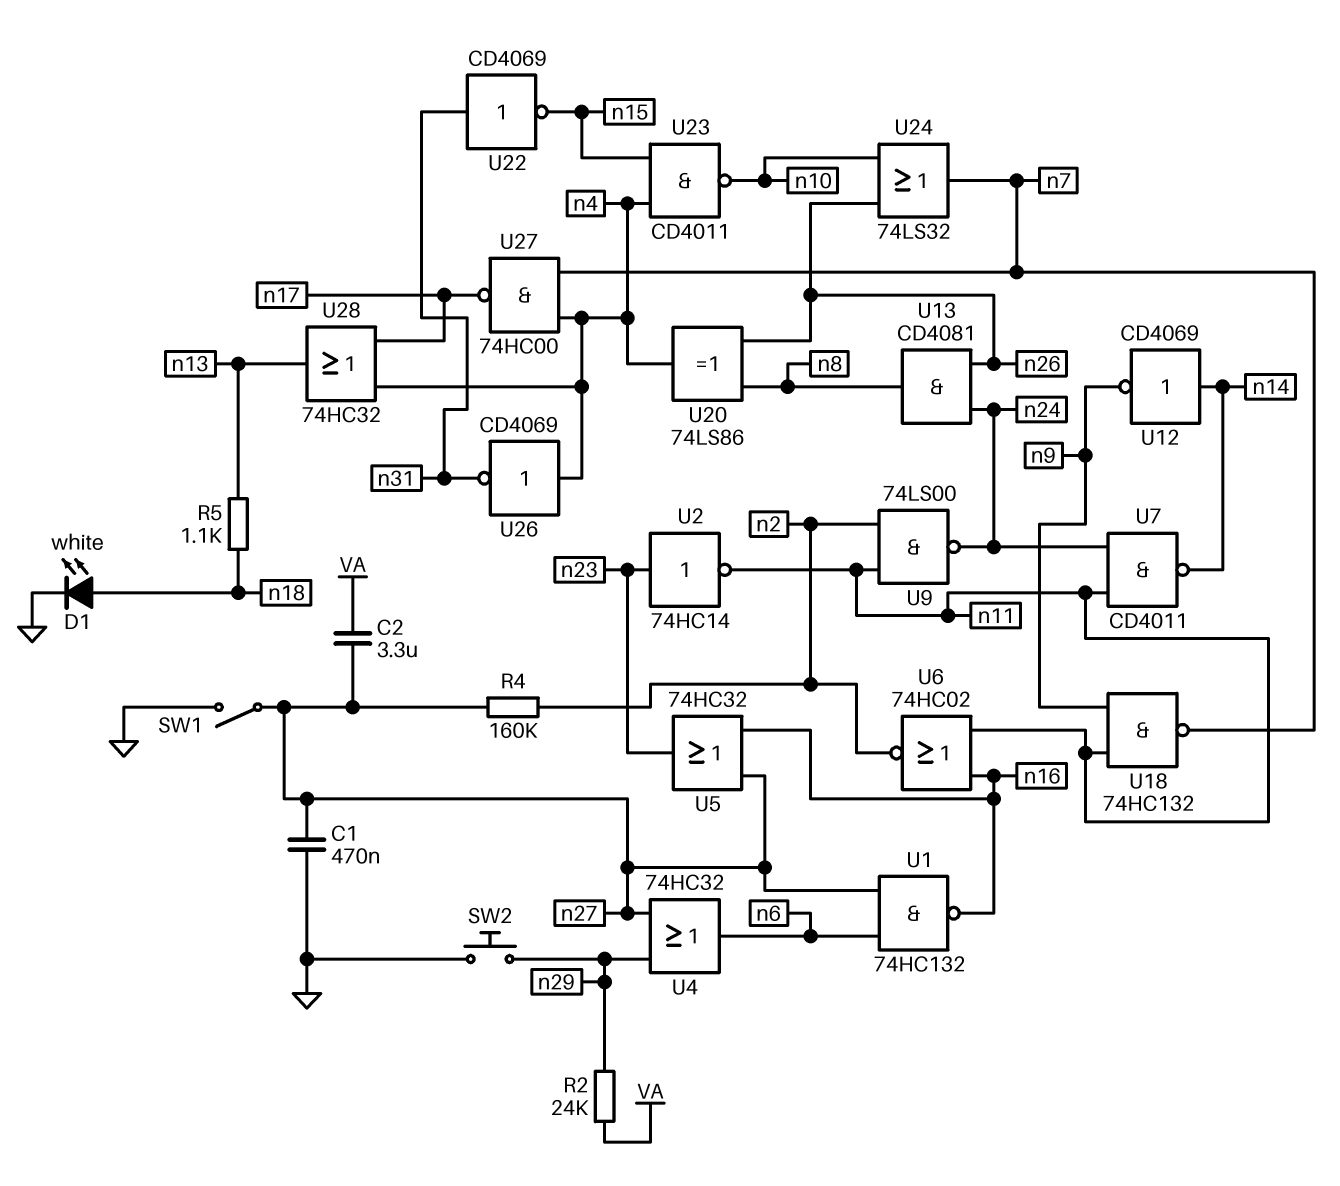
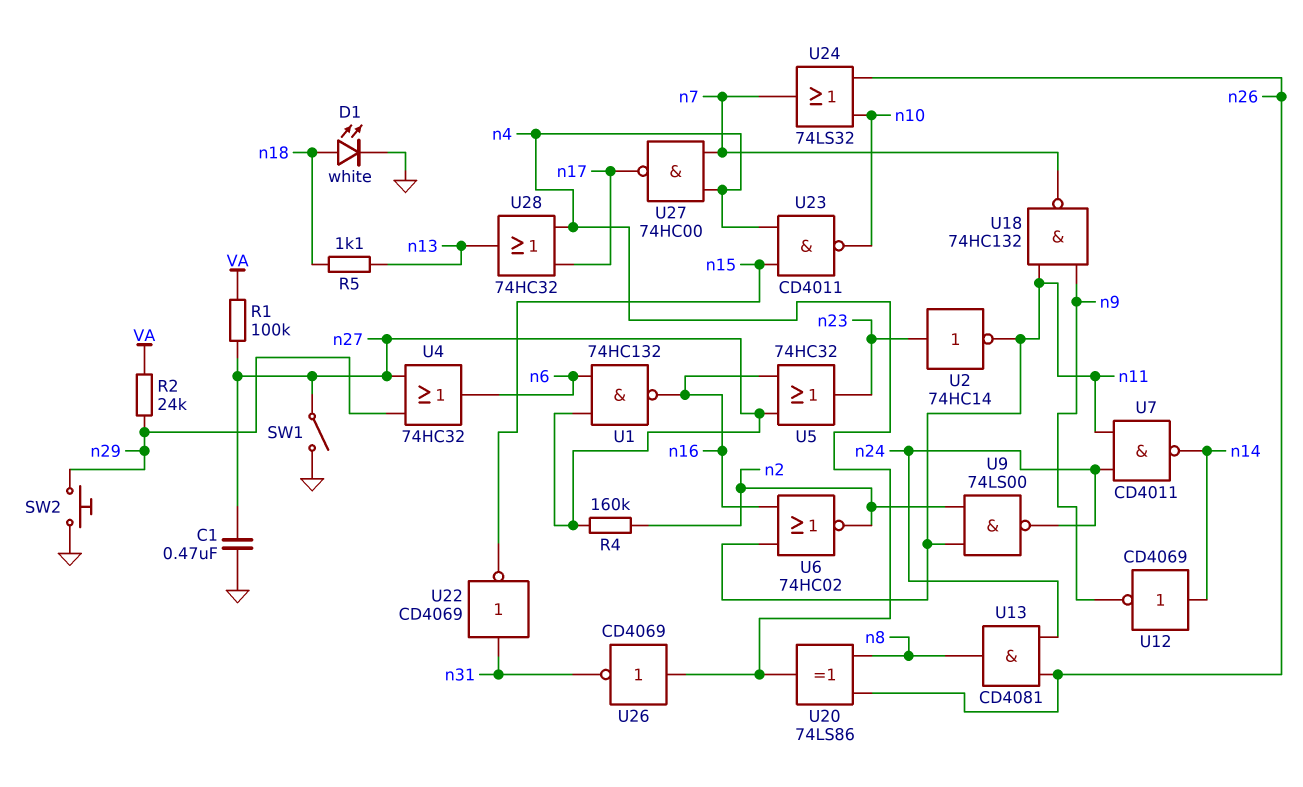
C2: 3.3uF (VA, n27) -> none
R1: none -> 100k (VA, n27)

